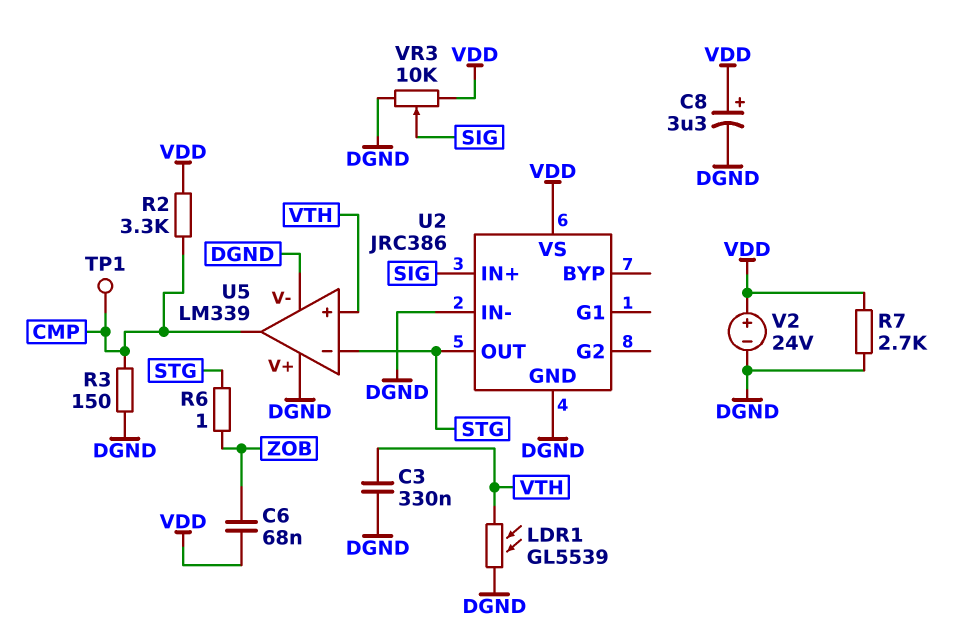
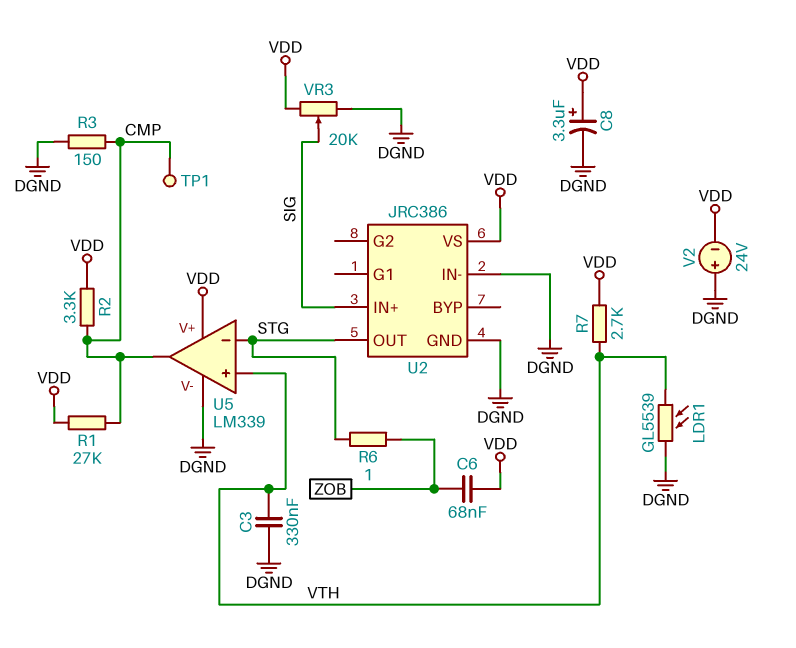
R1: none -> 27k (CMP, VDD)
R7: 2.7k (DGND, VDD) -> 2.7k (VDD, VTH)
U5 pin V+: DGND -> VDD
V2: 24V (plus VDD, minus DGND) -> 24V (plus DGND, minus VDD)
VR3: 10k (DGND, VDD, wiper SIG) -> 20k (DGND, VDD, wiper SIG)

